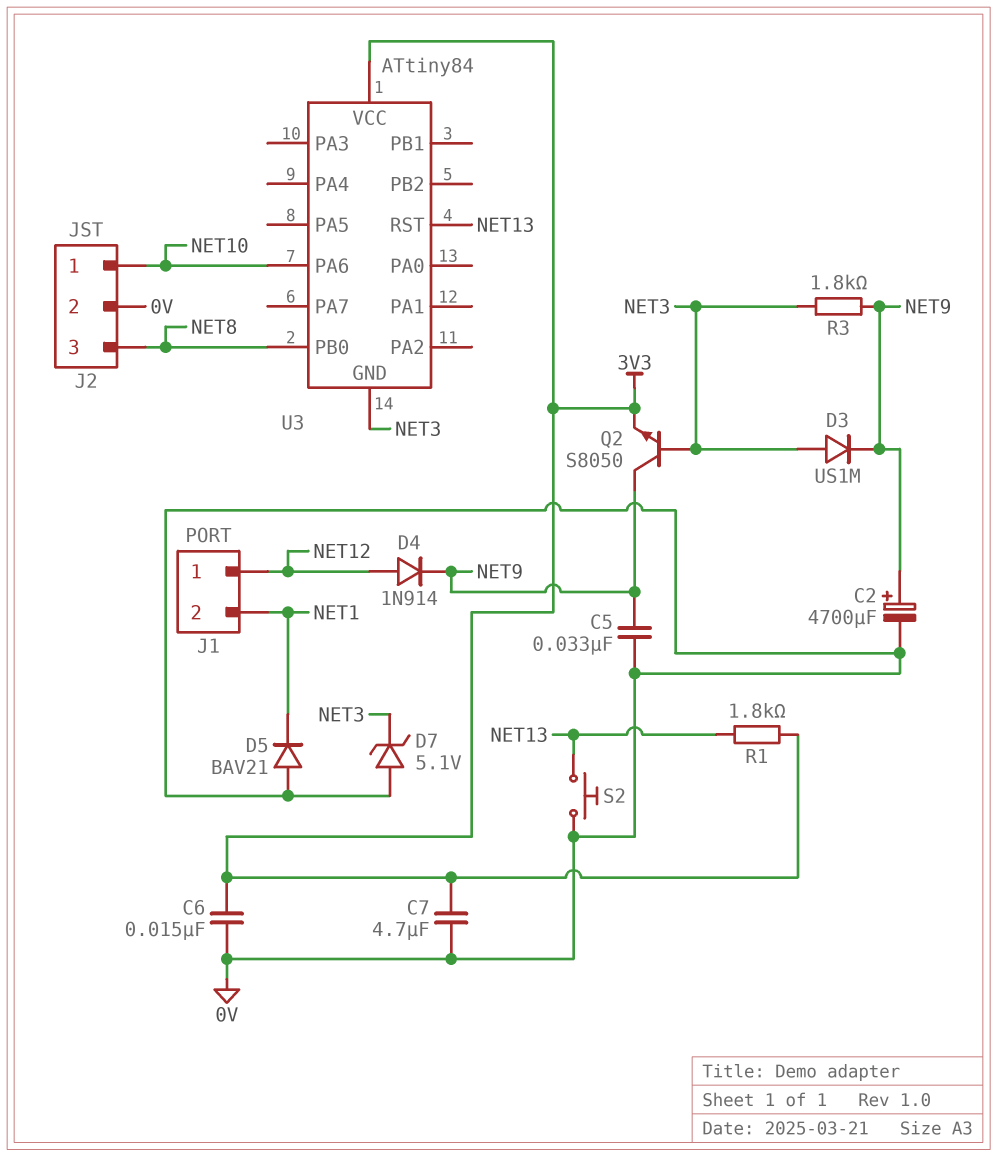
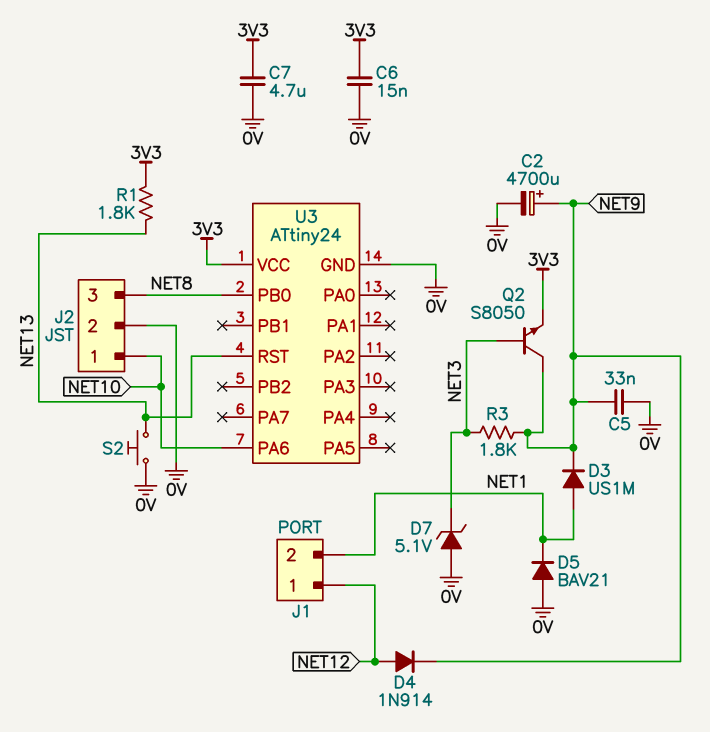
D3: diode US1M (A NET3, K NET9) -> diode US1M (A NET1, K NET9)
U3: ATtiny84 -> ATtiny24
U3 pin GND: NET3 -> 0V

